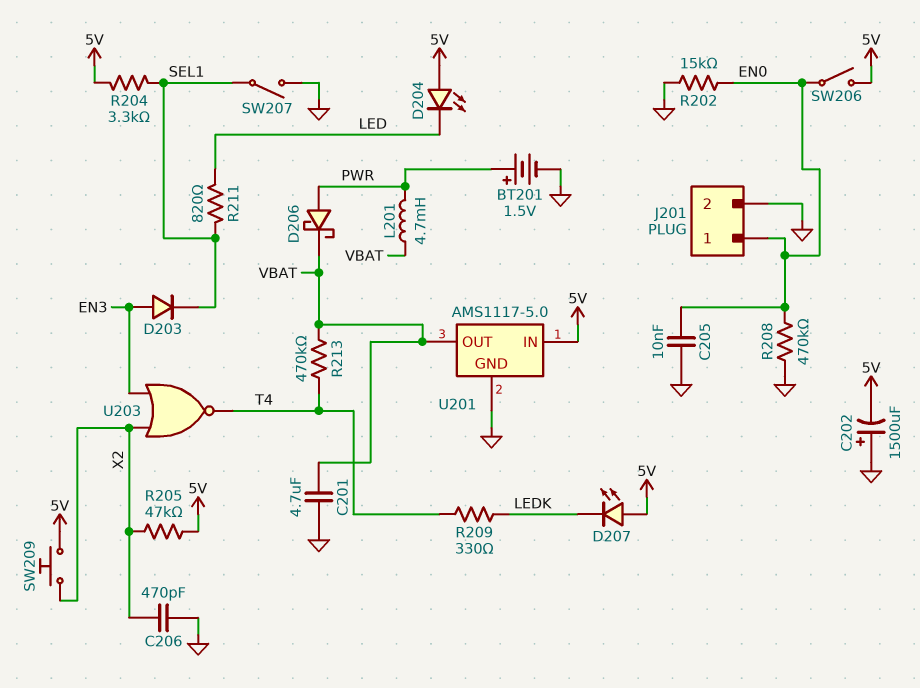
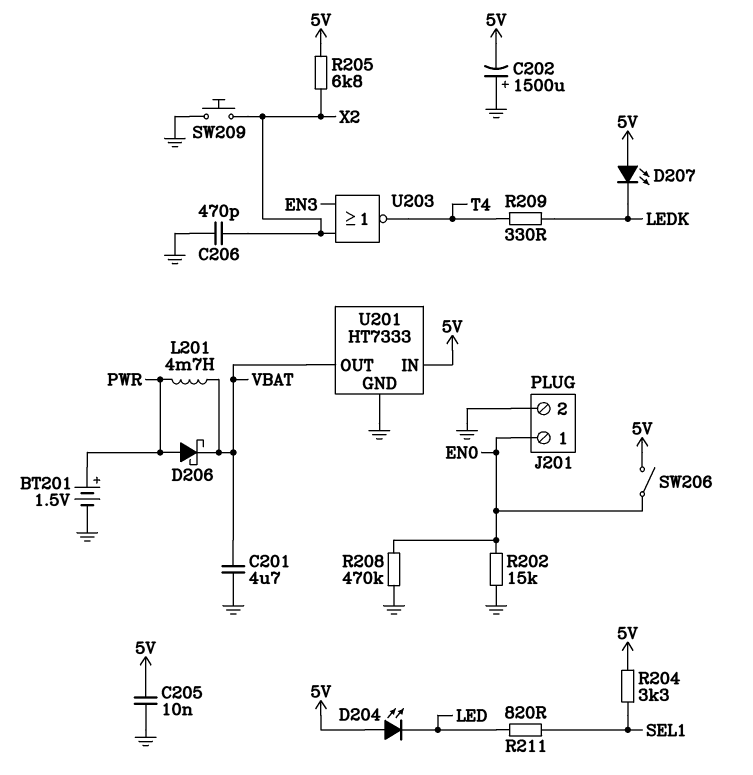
C205: 10nF (EN0, GND) -> 10nF (5V, GND)
D203: diode (A EN3, K SEL1) -> none
R205: 47k (5V, X2) -> 6.8k (5V, X2)
R213: 470k (T4, VBAT) -> none
SW207: switch (GND, SEL1) -> none
SW209: button (5V, X2) -> button (GND, X2)
U201: AMS1117-5.0 -> HT7333

